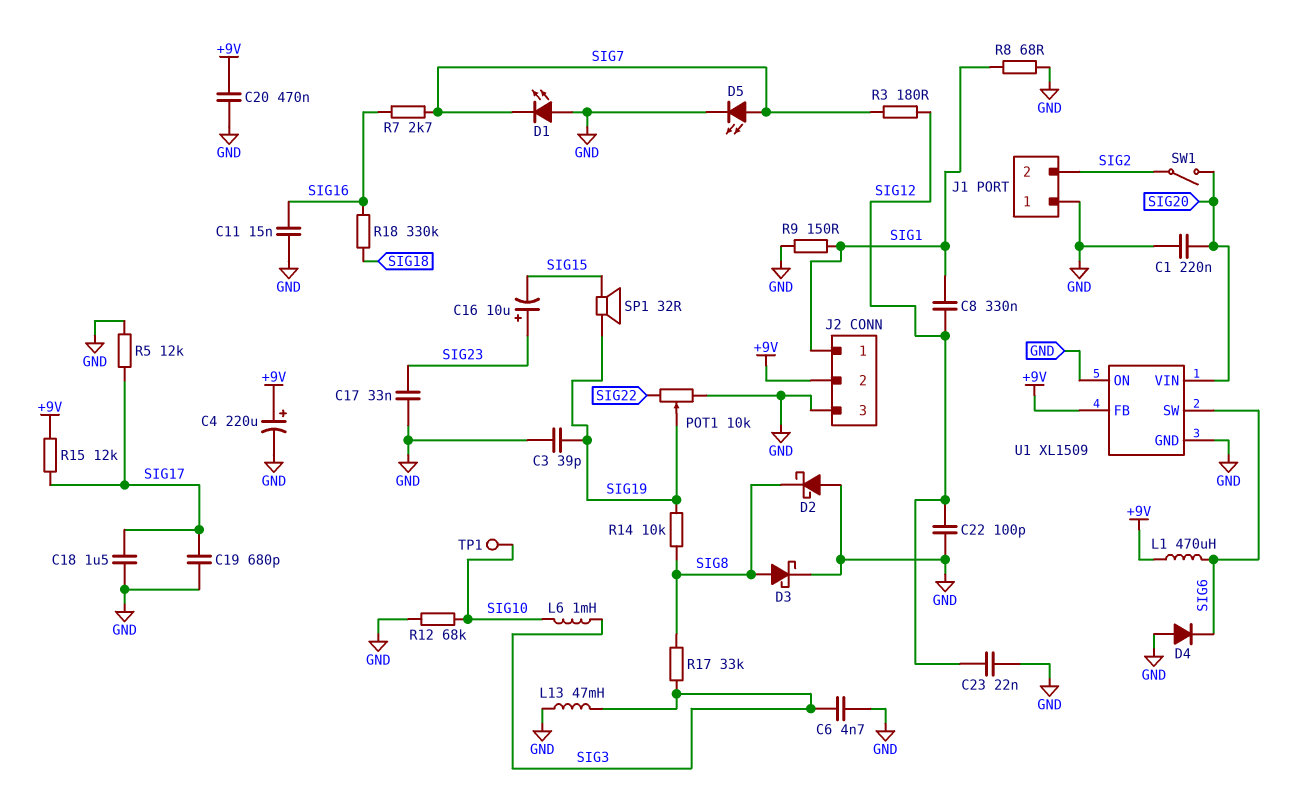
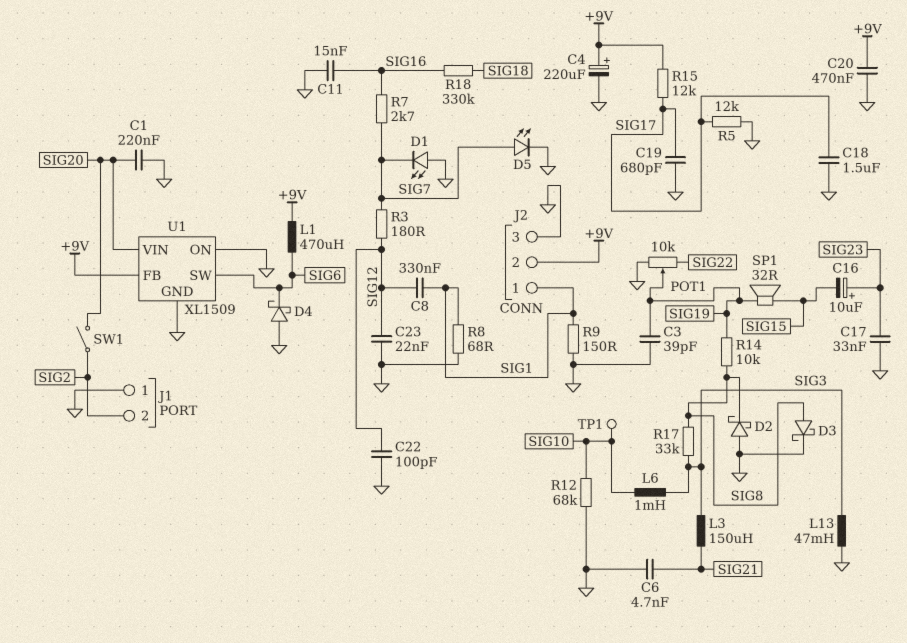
C6: 4.7nF (GND, SIG3) -> 4.7nF (GND, SIG21)
D4: diode (A GND, K SIG6) -> schottky (A GND, K SIG6)
L3: none -> 150uH (SIG3, SIG21)

